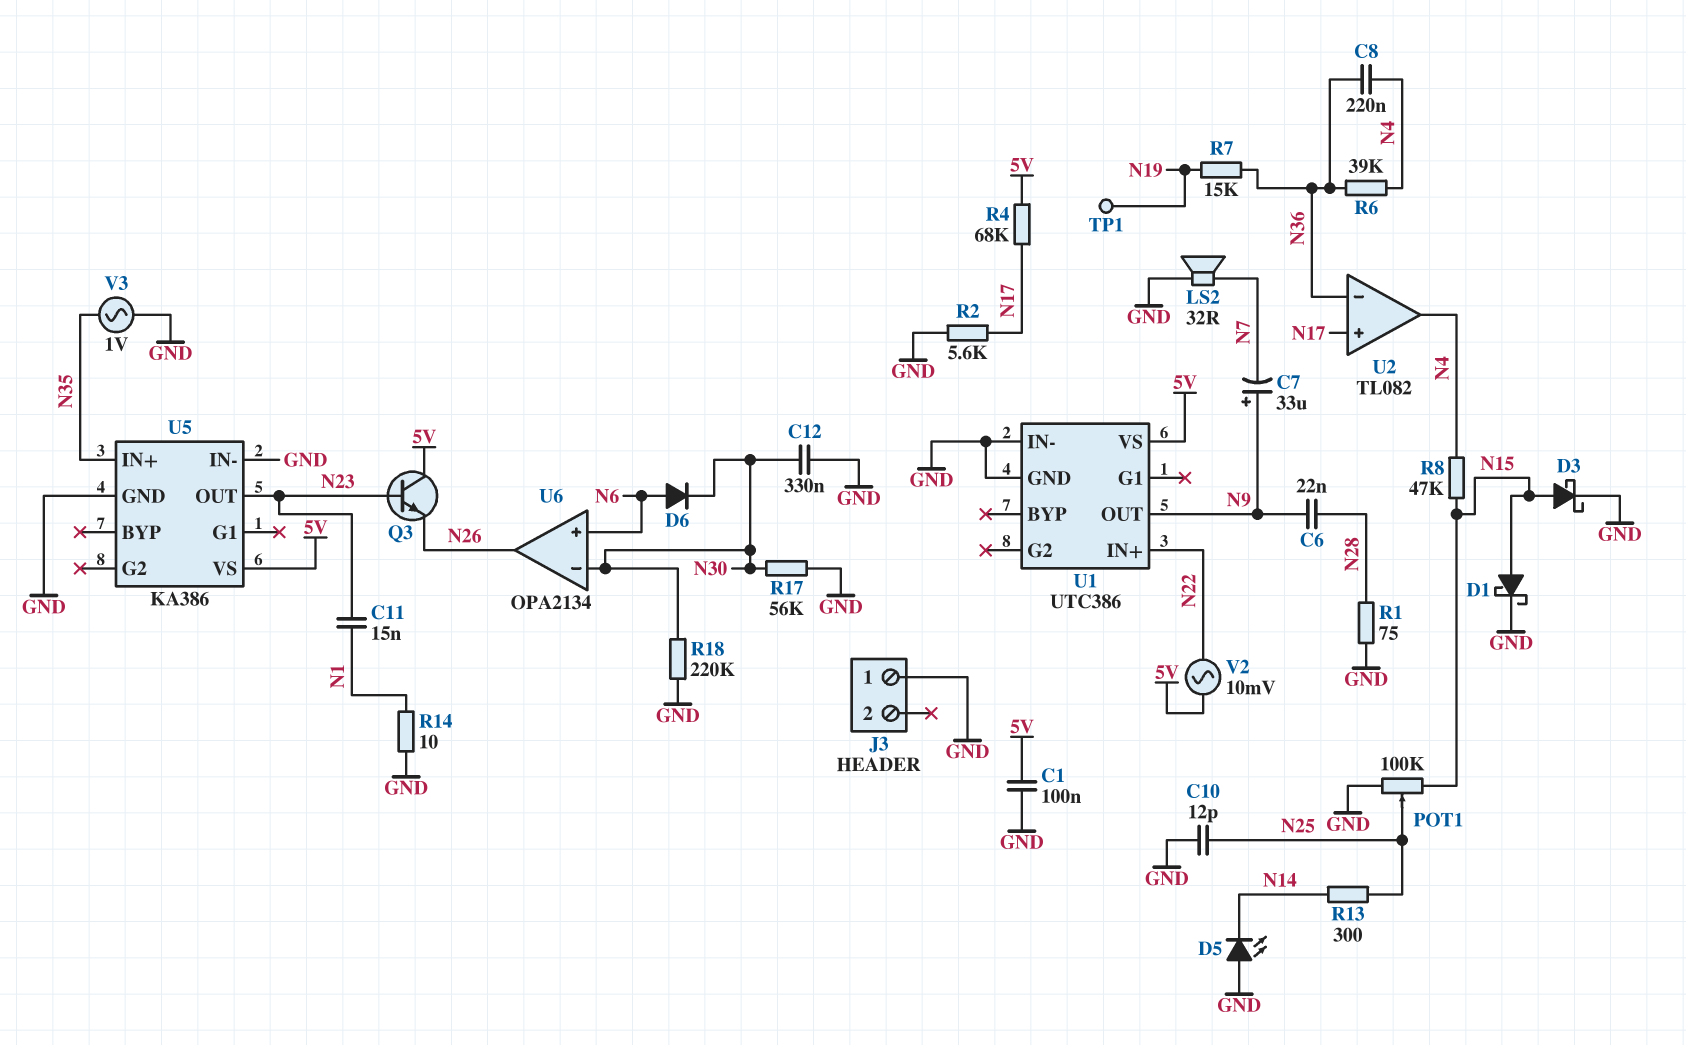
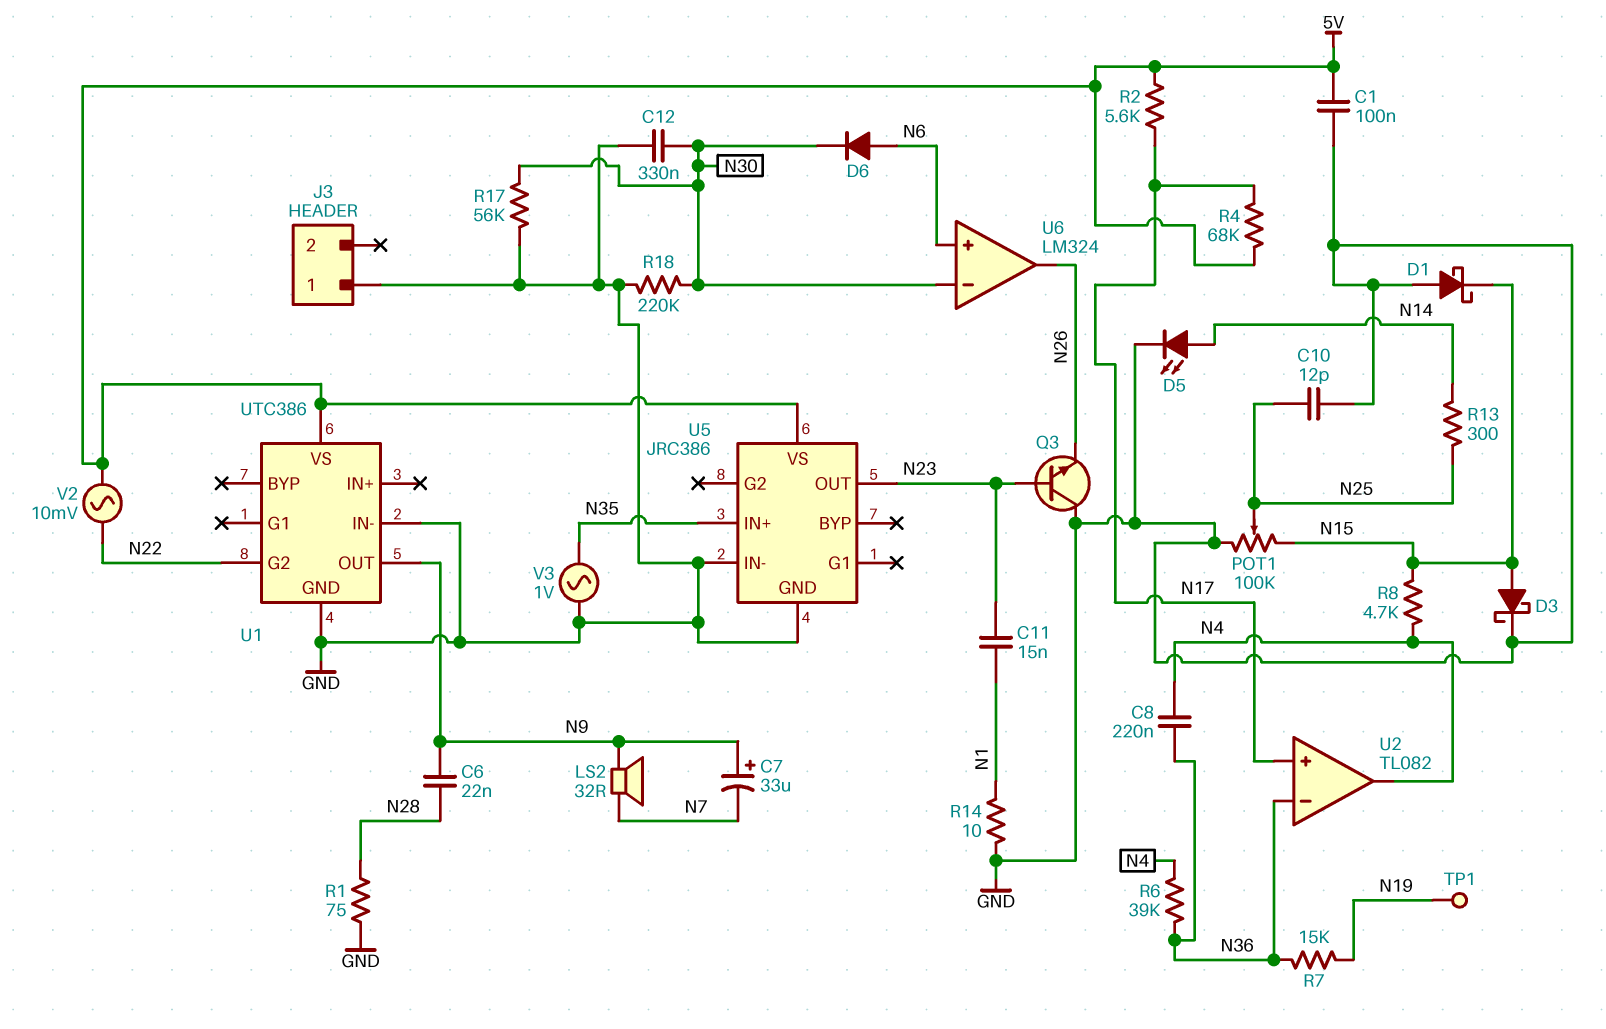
D1: schottky (A N15, K GND) -> schottky (A GND, K N15)
D5: LED (A GND, K N14) -> LED (A N14, K GND)
LS2: speaker 32R (GND, N7) -> speaker 32R (N7, N9)
Q3: NPN (B N23, C 5V, E N26) -> NPN (B N23, C GND, E N26)
R2: 5.6k (GND, N17) -> 5.6k (5V, N17)
R8: 47k (N4, N15) -> 4.7k (N4, N15)
U1 pin G2: none -> N22
U1 pin IN+: N22 -> none
U5: KA386 -> JRC386
U6: OPA2134 -> LM324

